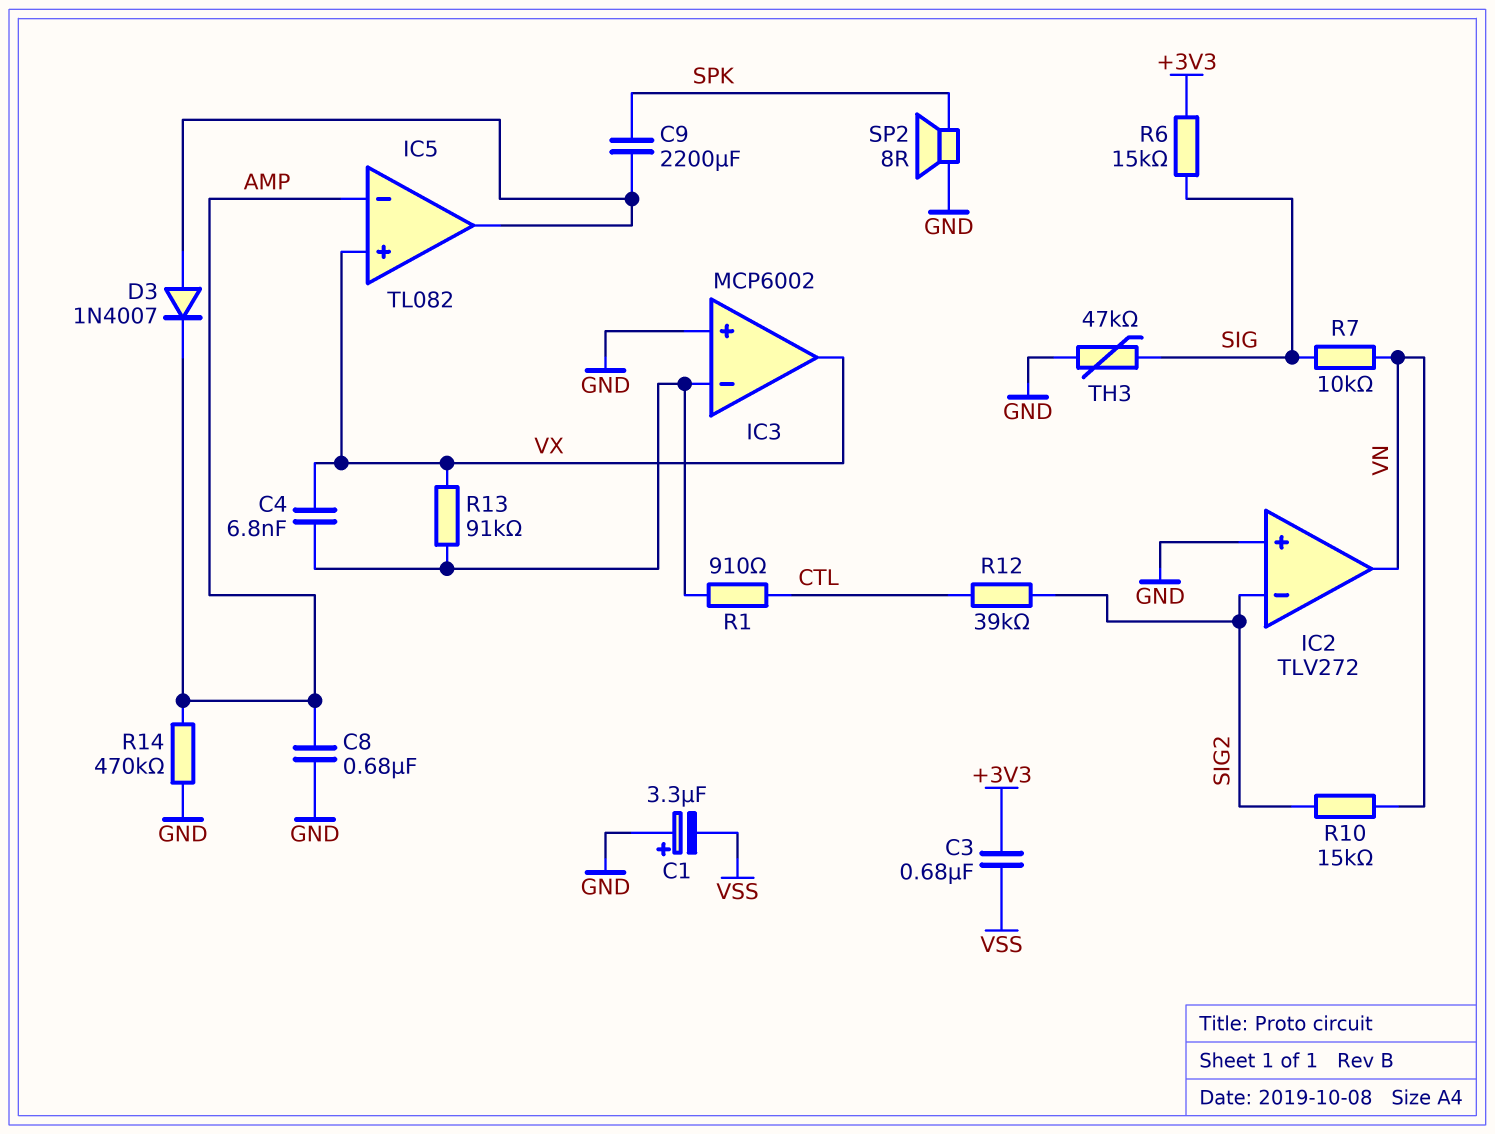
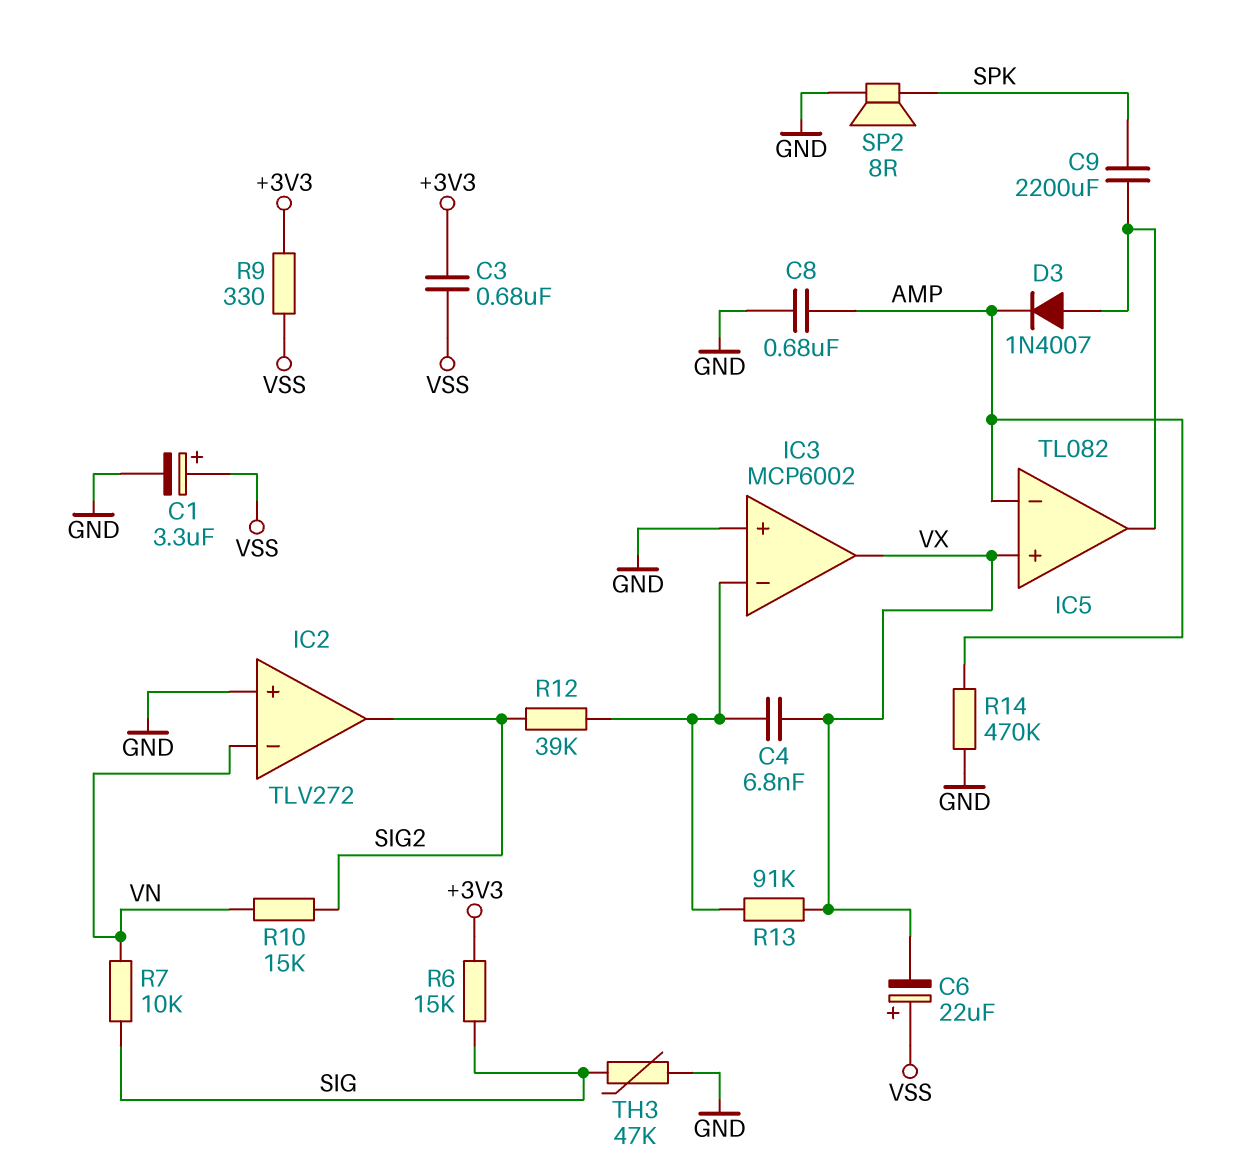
C1: 3.3uF (plus GND, minus VSS) -> 3.3uF (plus VSS, minus GND)
C6: none -> 22uF (plus VSS, minus VX)
IC2 pin in-: SIG2 -> VN
IC2 pin out: VN -> SIG2
R1: 910 (CTL, IC3/in-) -> none
R9: none -> 330 (+3V3, VSS)
R12: 39k (CTL, SIG2) -> 39k (IC3/in-, SIG2)

